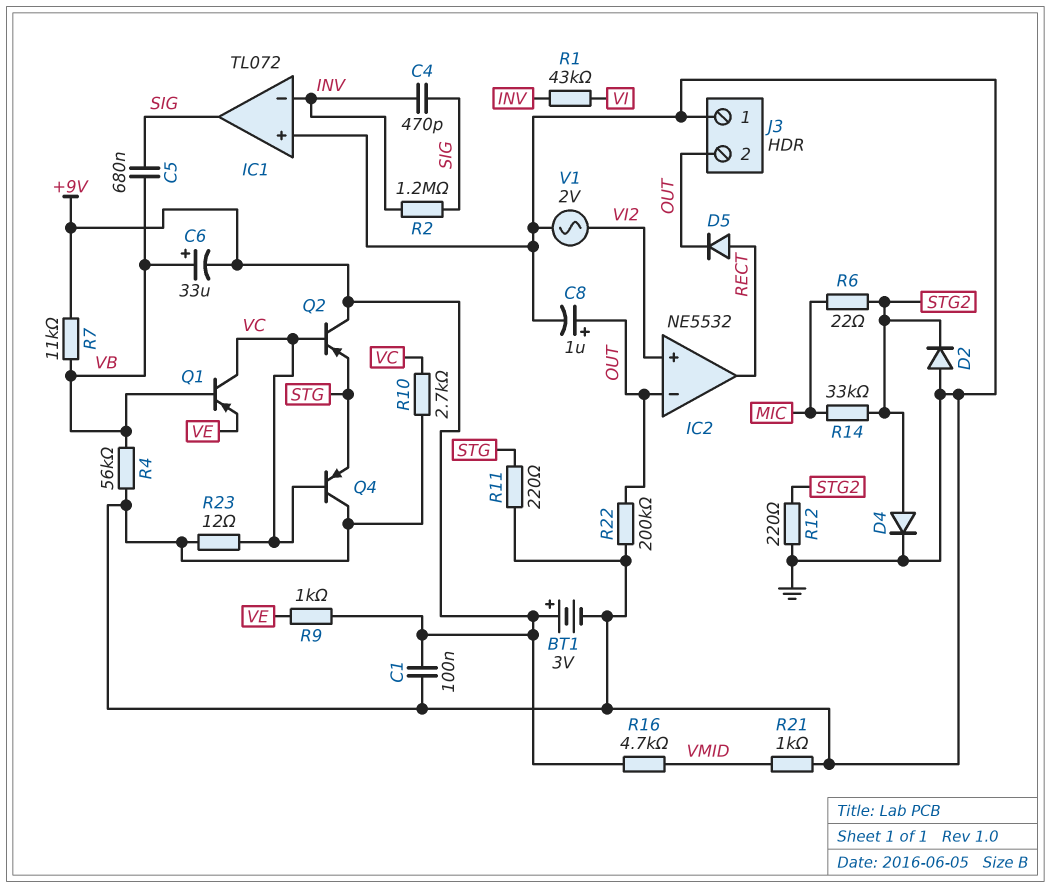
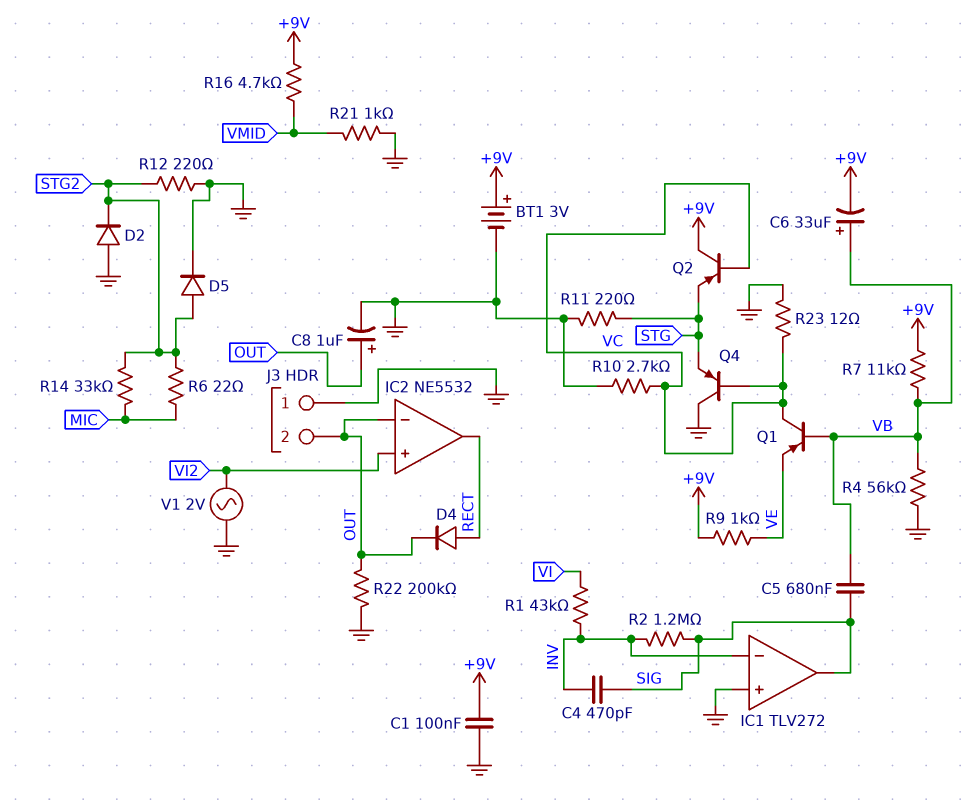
D4: diode (A STG2, K GND) -> diode (A RECT, K OUT)
D5: diode (A RECT, K OUT) -> diode (A STG2, K GND)
IC1: TL072 -> TLV272

